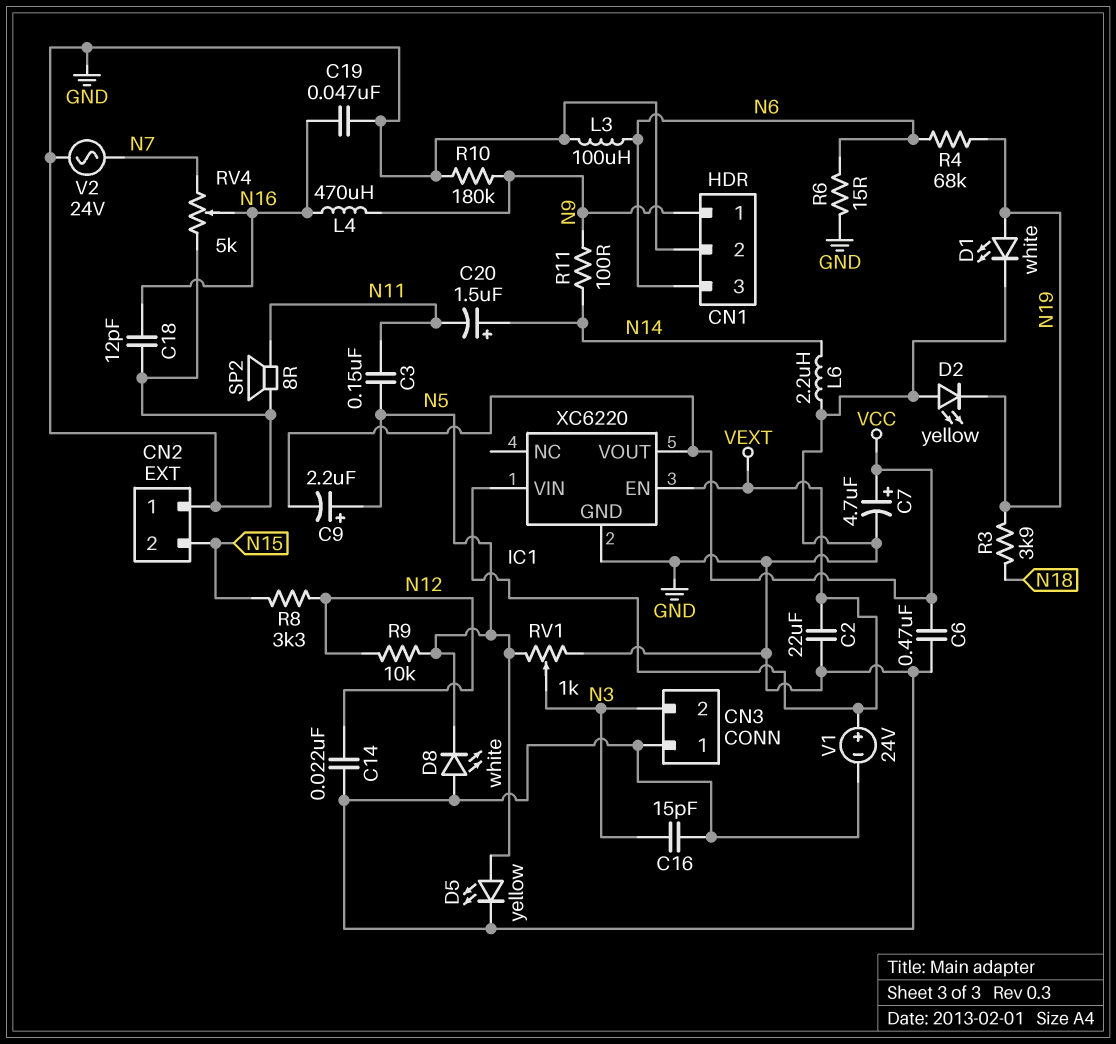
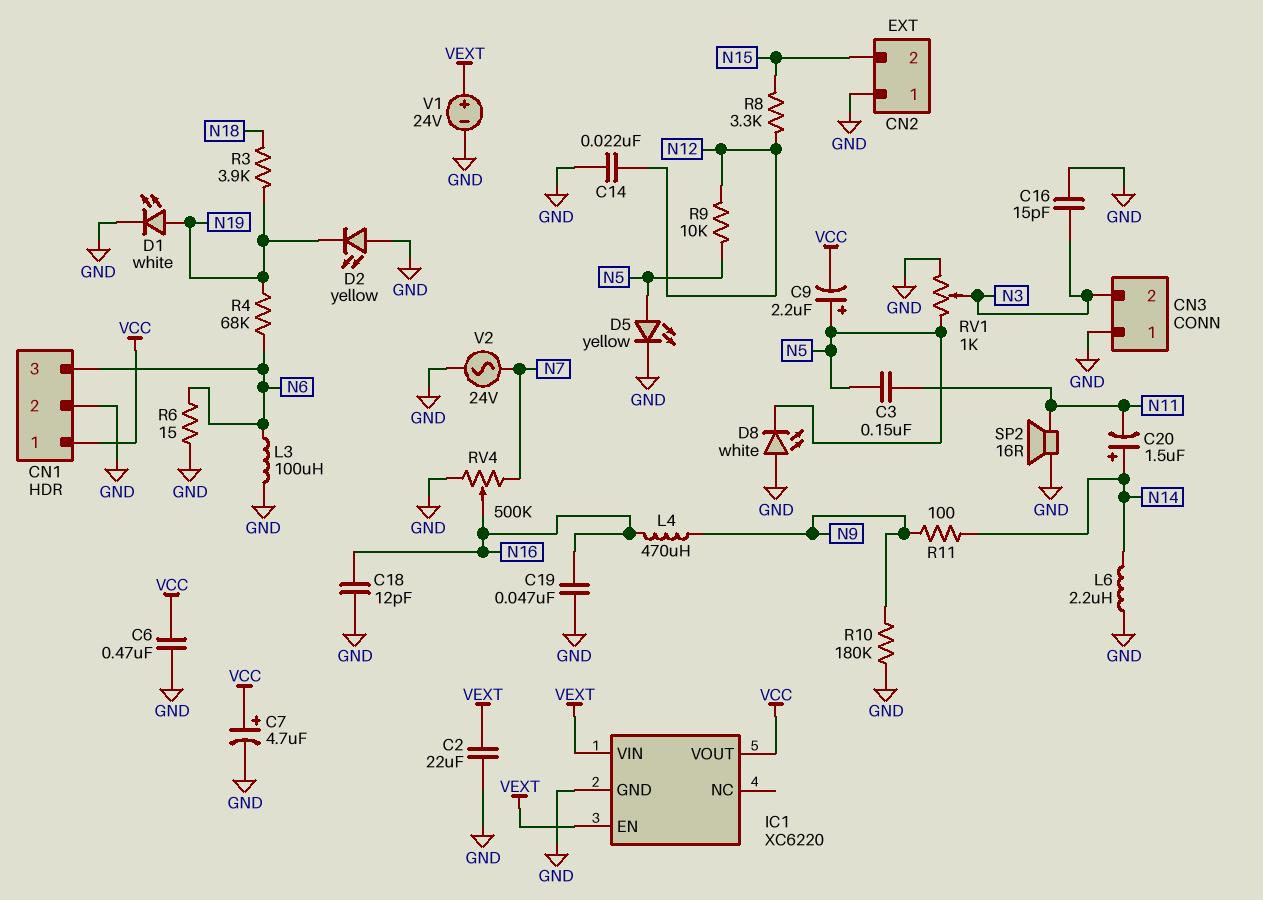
CN1 pin 1: N9 -> VCC
RV4: 5k (GND, N7, wiper N16) -> 500k (GND, N7, wiper N16)
SP2: speaker 8R (GND, N11) -> speaker 16R (GND, N11)

